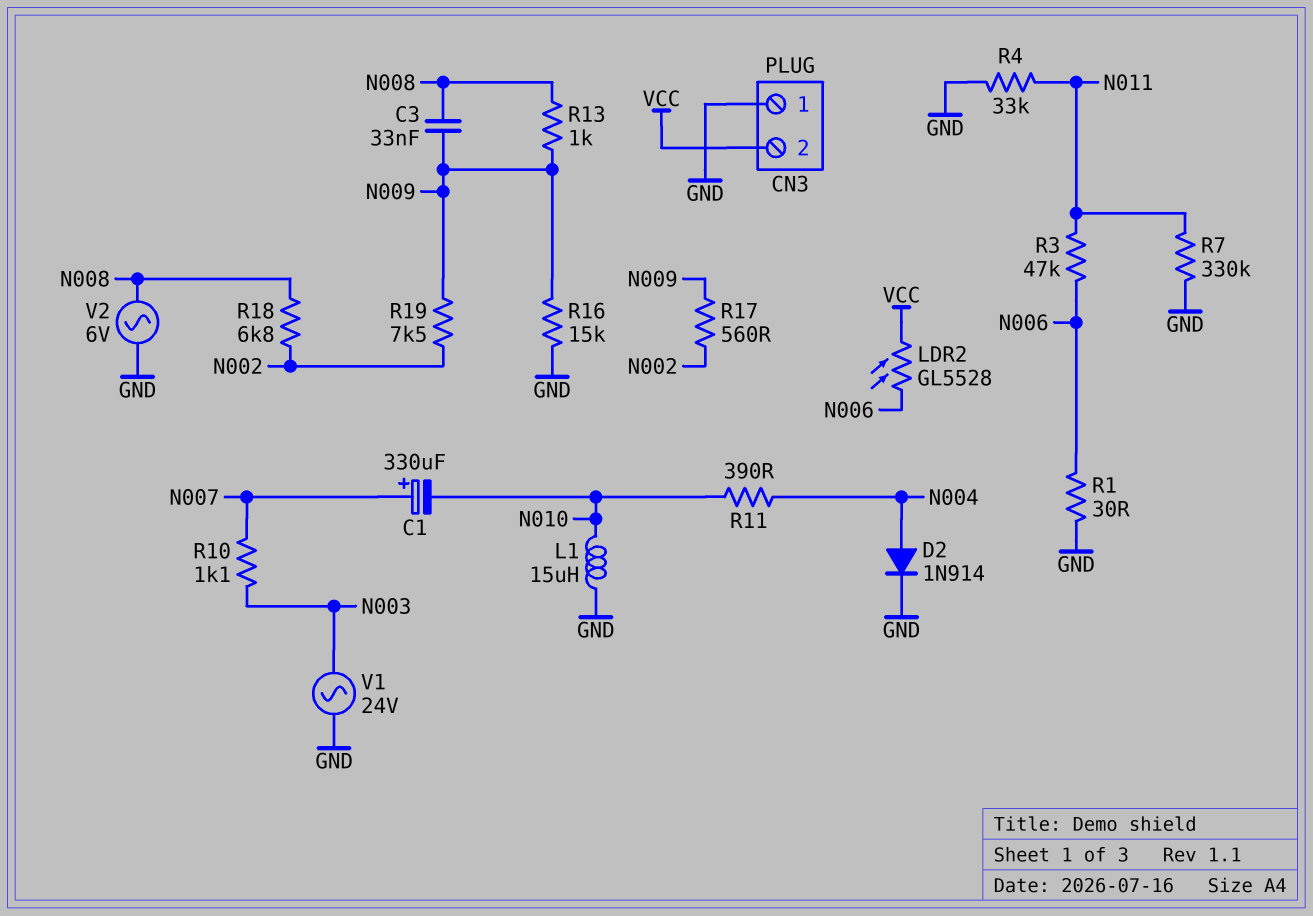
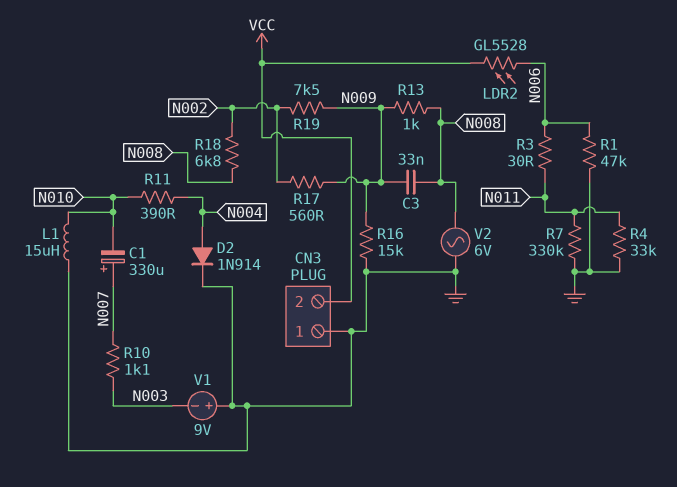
R1: 30 (GND, N006) -> 47k (GND, N006)
R3: 47k (N006, N011) -> 30 (N006, N011)
V1: AC 24V (GND, N003) -> 9V (plus GND, minus N003)

